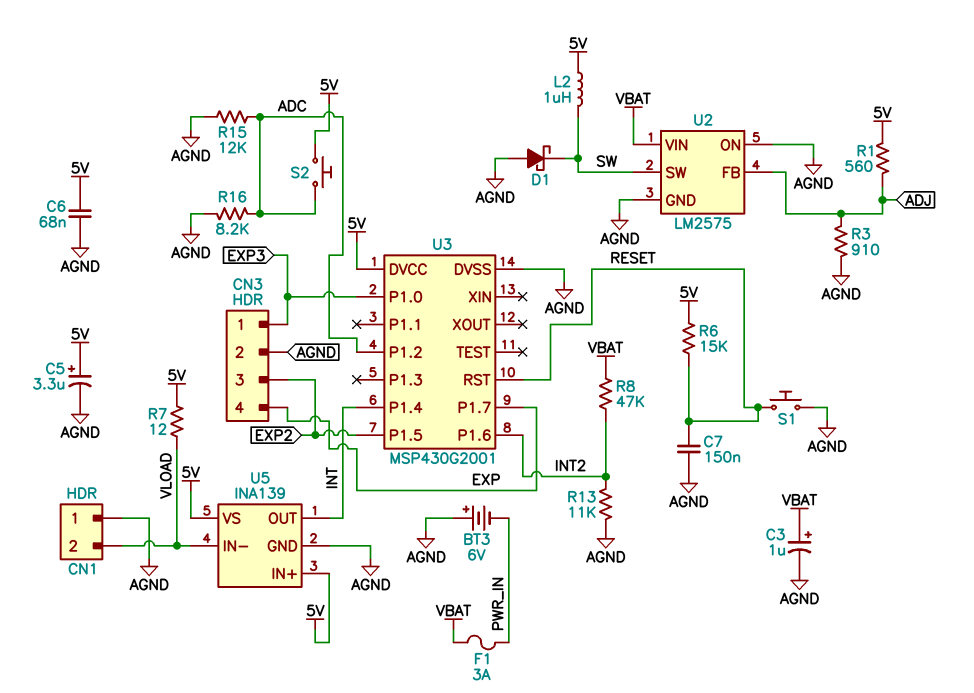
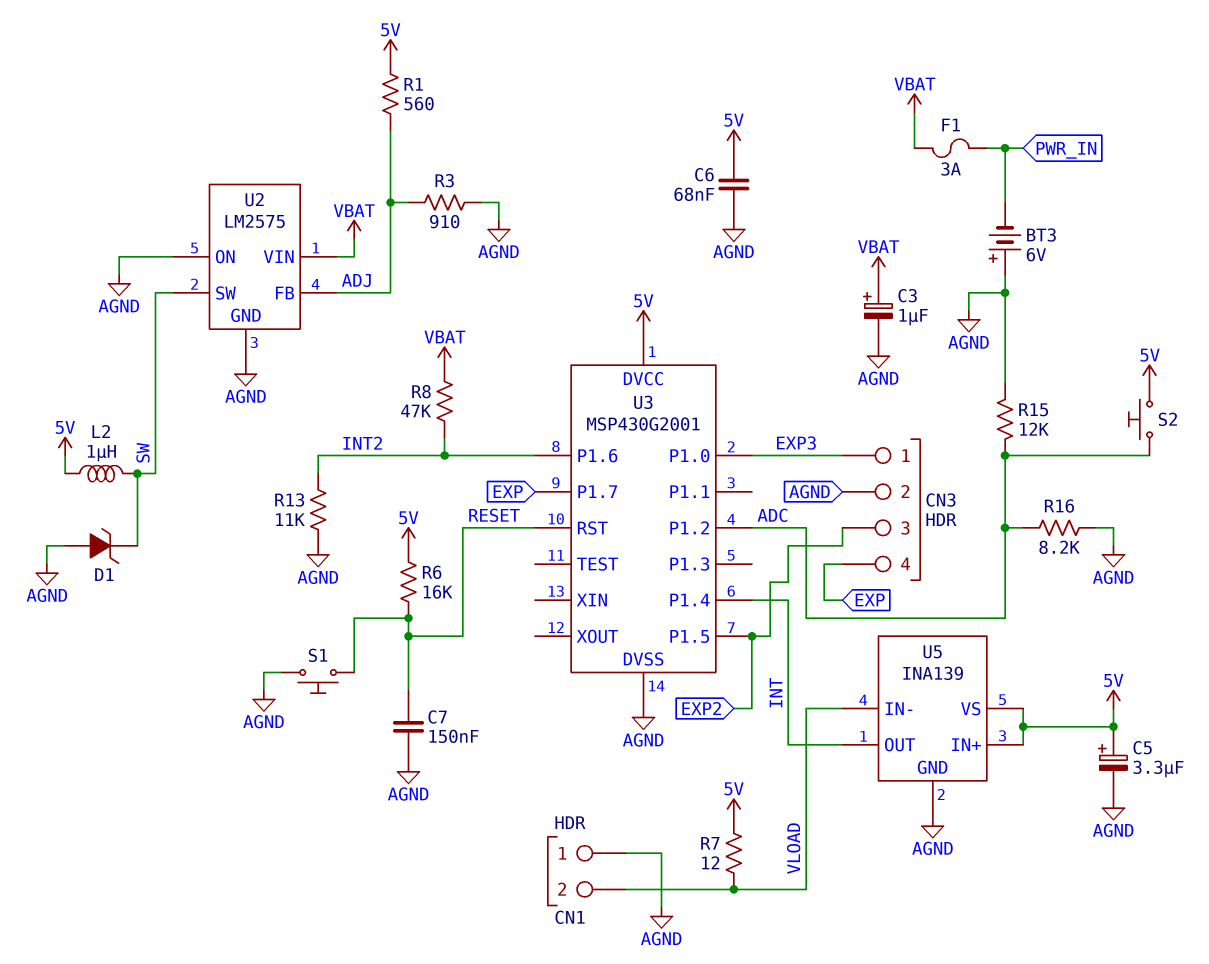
D1: schottky (A AGND, K SW) -> zener (A AGND, K SW)
R6: 15k (5V, RESET) -> 16k (5V, RESET)

